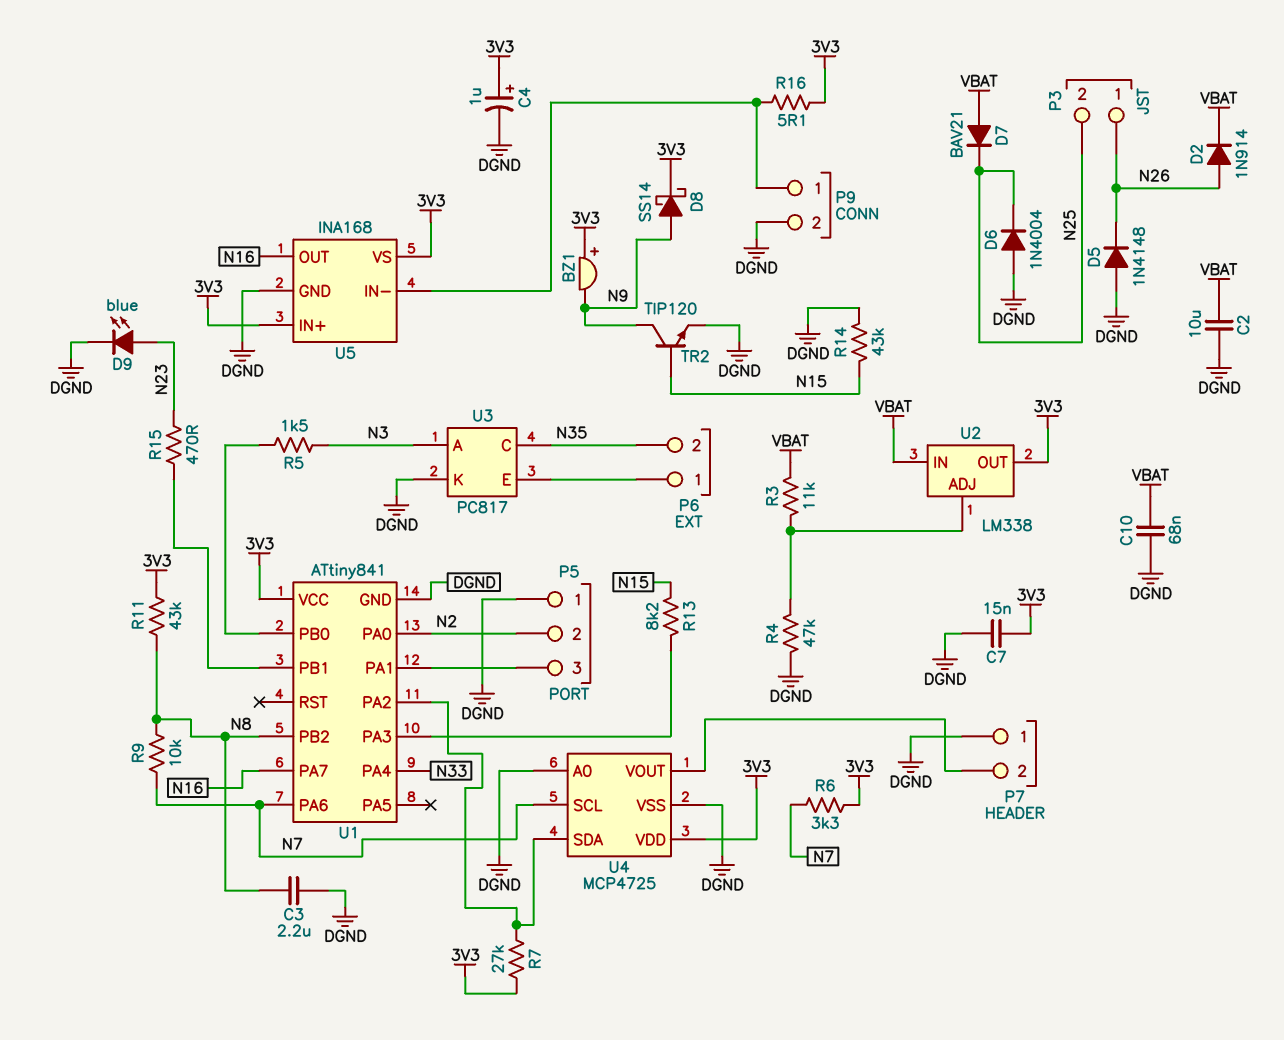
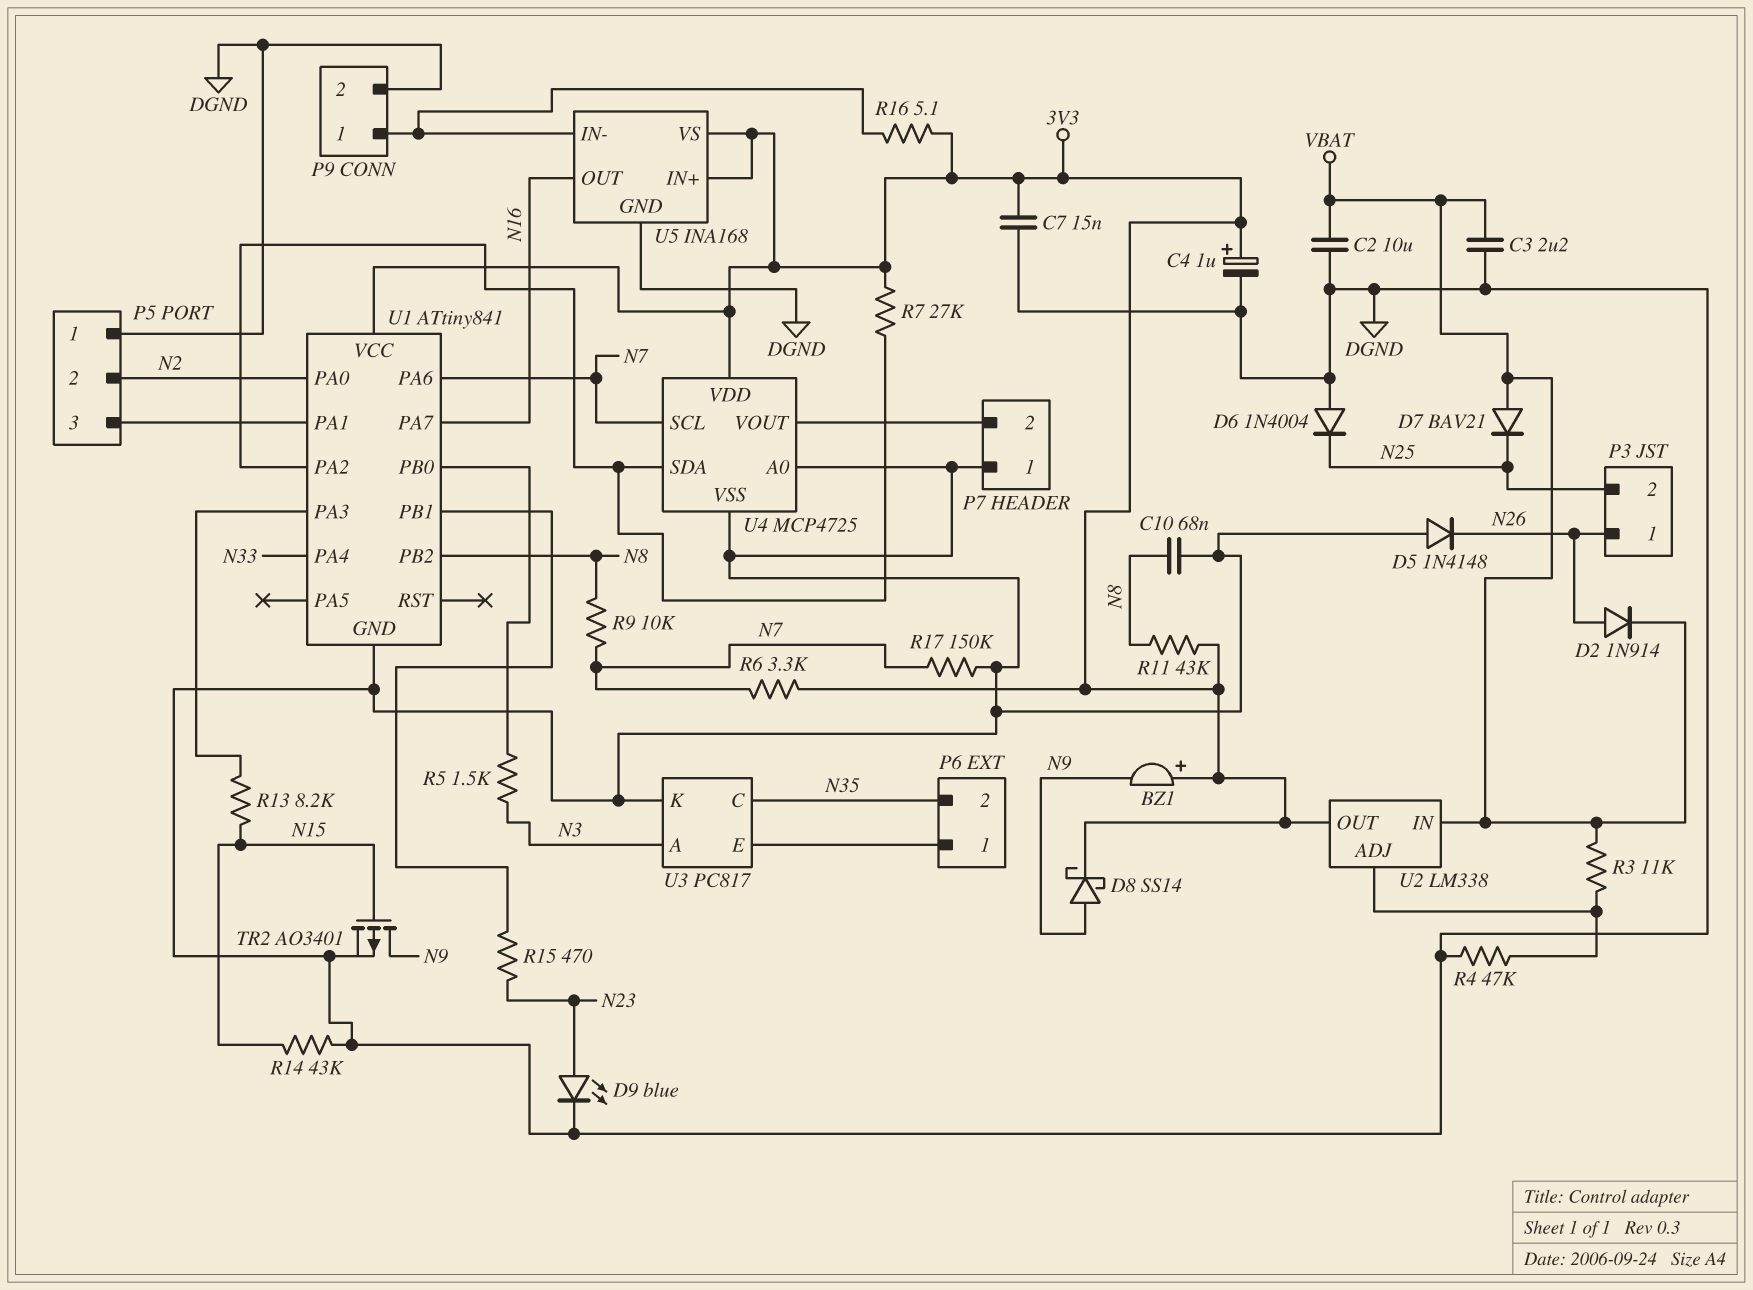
C3: 2.2uF (DGND, N8) -> 2.2uF (DGND, VBAT)
C10: 68nF (DGND, VBAT) -> 68nF (DGND, N8)
R17: none -> 150k (DGND, N7)
TR2: NPN TIP120 (B N15, C N9, E DGND) -> PMOS AO3401 (G N15, D N9, S DGND)

